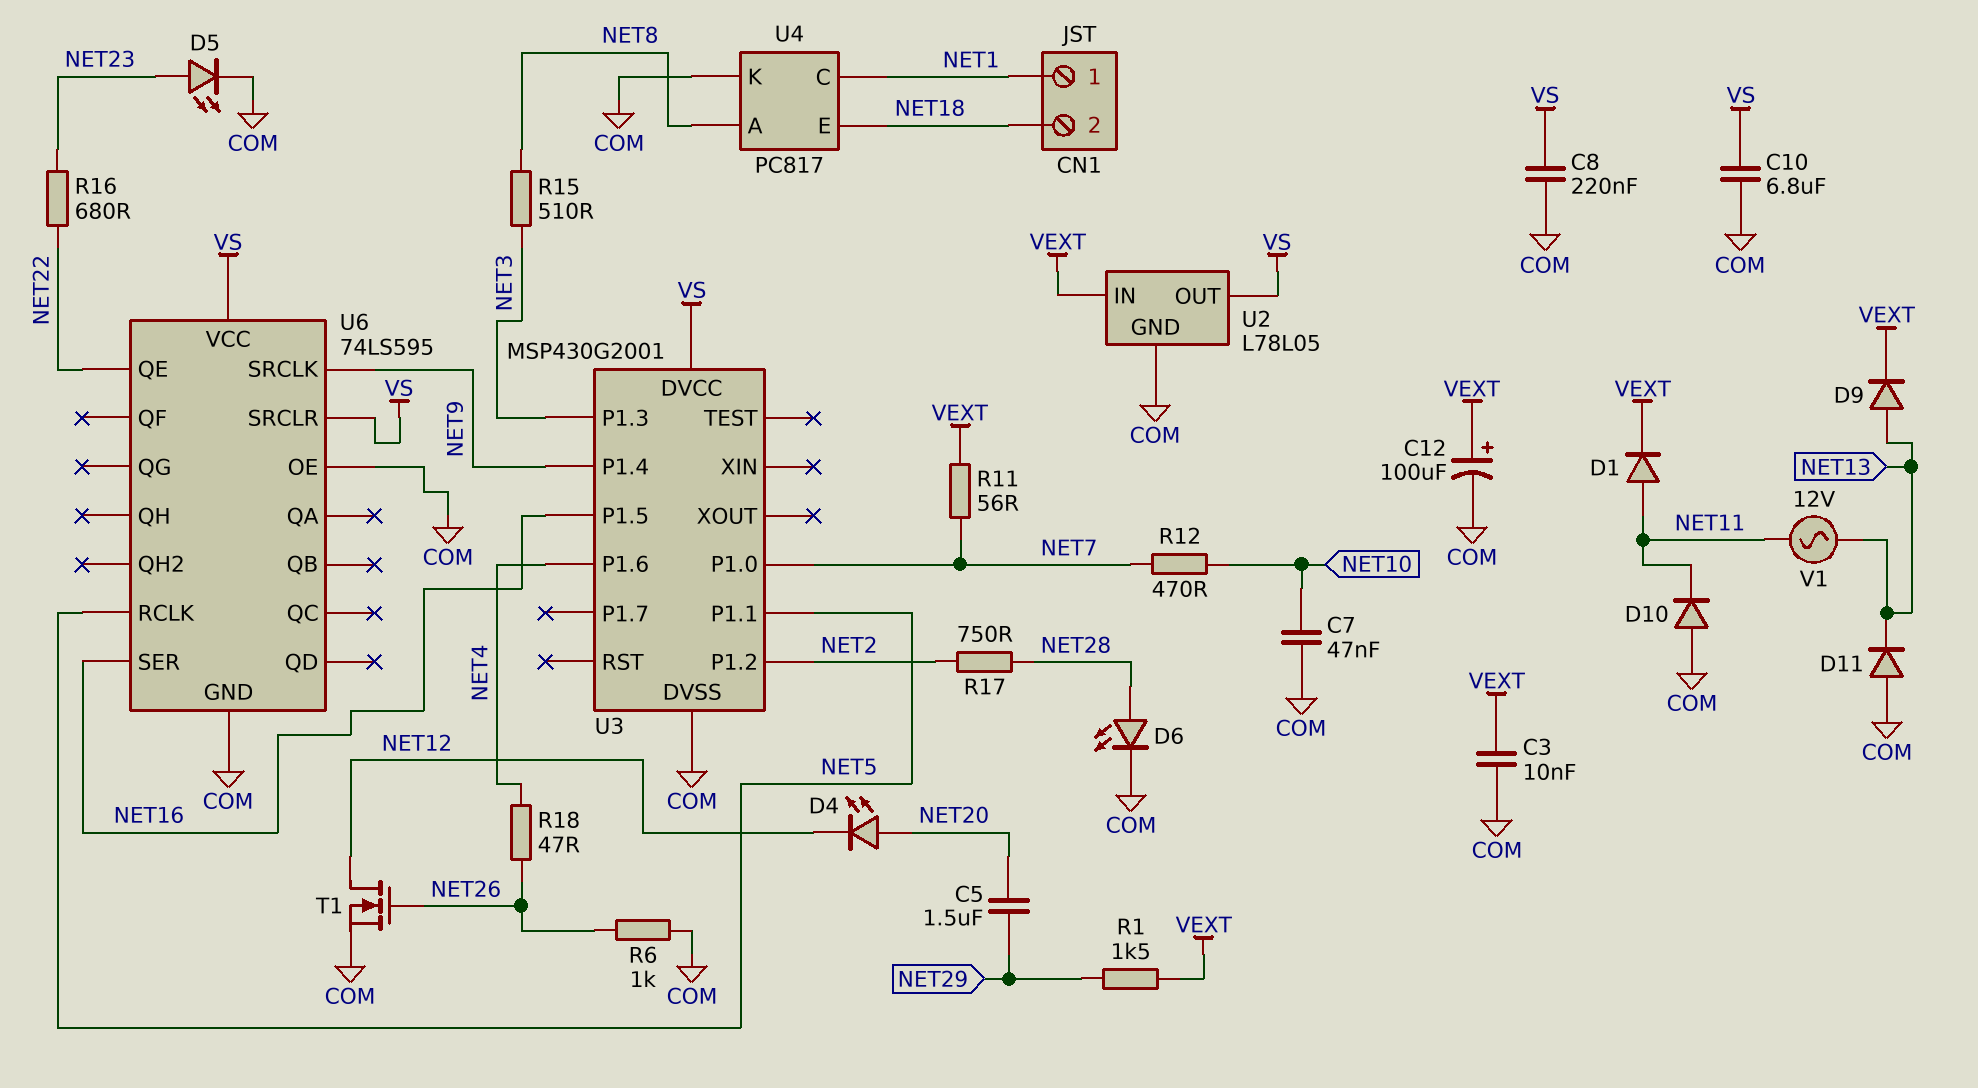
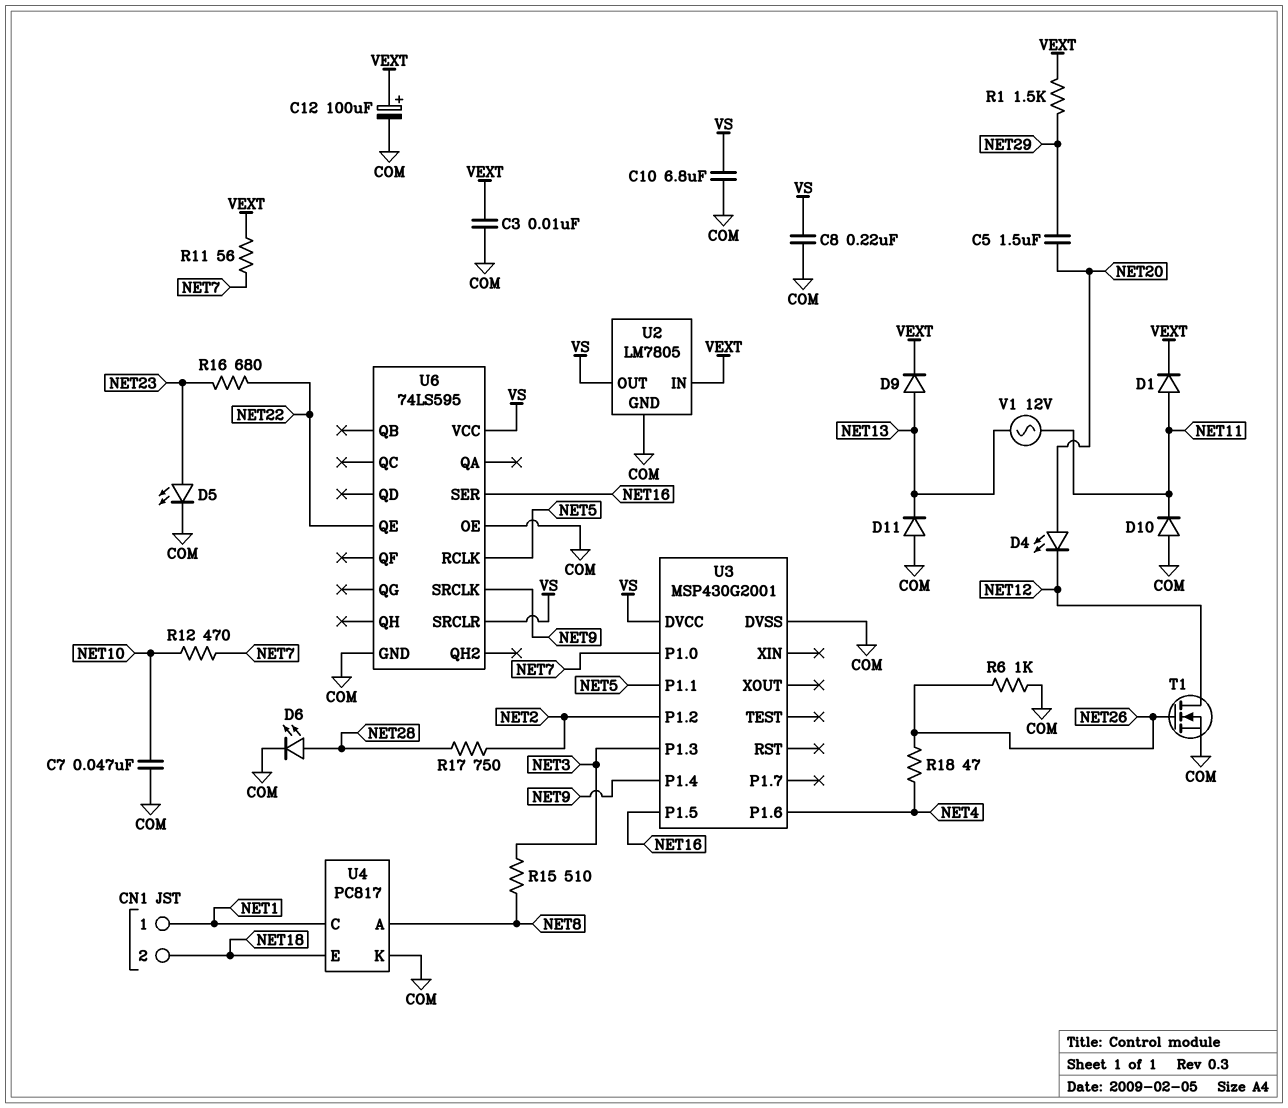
U2: L78L05 -> LM7805

